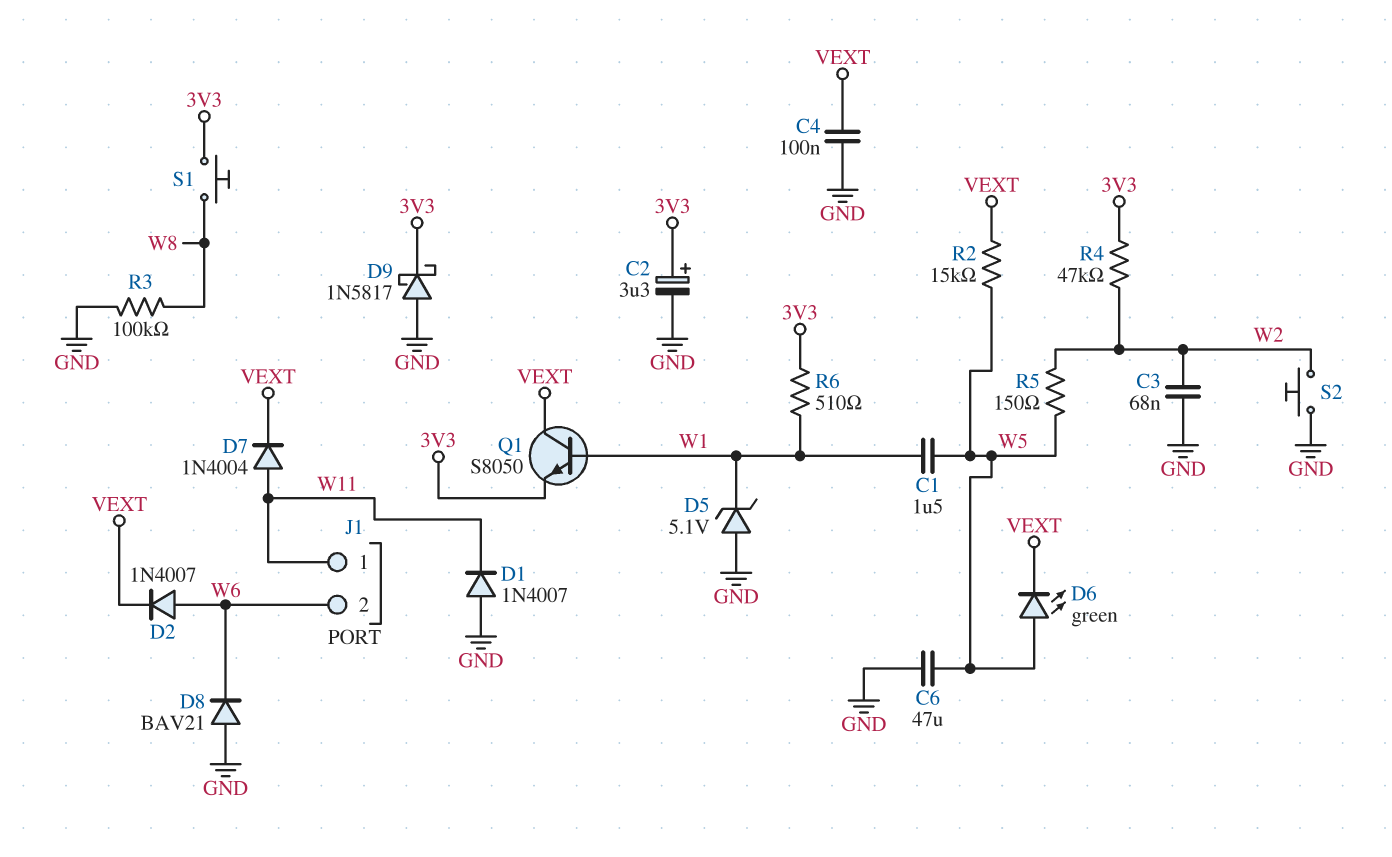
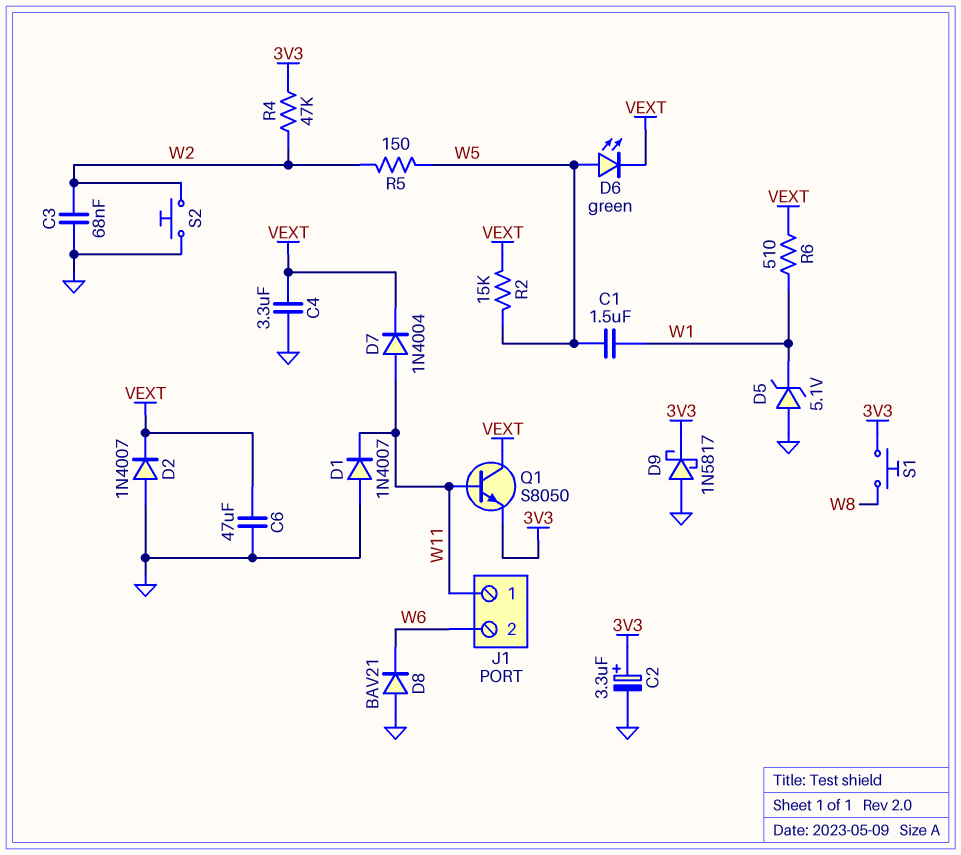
C4: 100nF (GND, VEXT) -> 3.3uF (GND, VEXT)
C6: 47uF (GND, W5) -> 47uF (GND, VEXT)
D2: diode 1N4007 (A W6, K VEXT) -> diode 1N4007 (A GND, K VEXT)
Q1: NPN S8050 (B W1, C VEXT, E 3V3) -> NPN S8050 (B W11, C VEXT, E 3V3)
R3: 100k (GND, W8) -> none
R6: 510 (3V3, W1) -> 510 (VEXT, W1)

